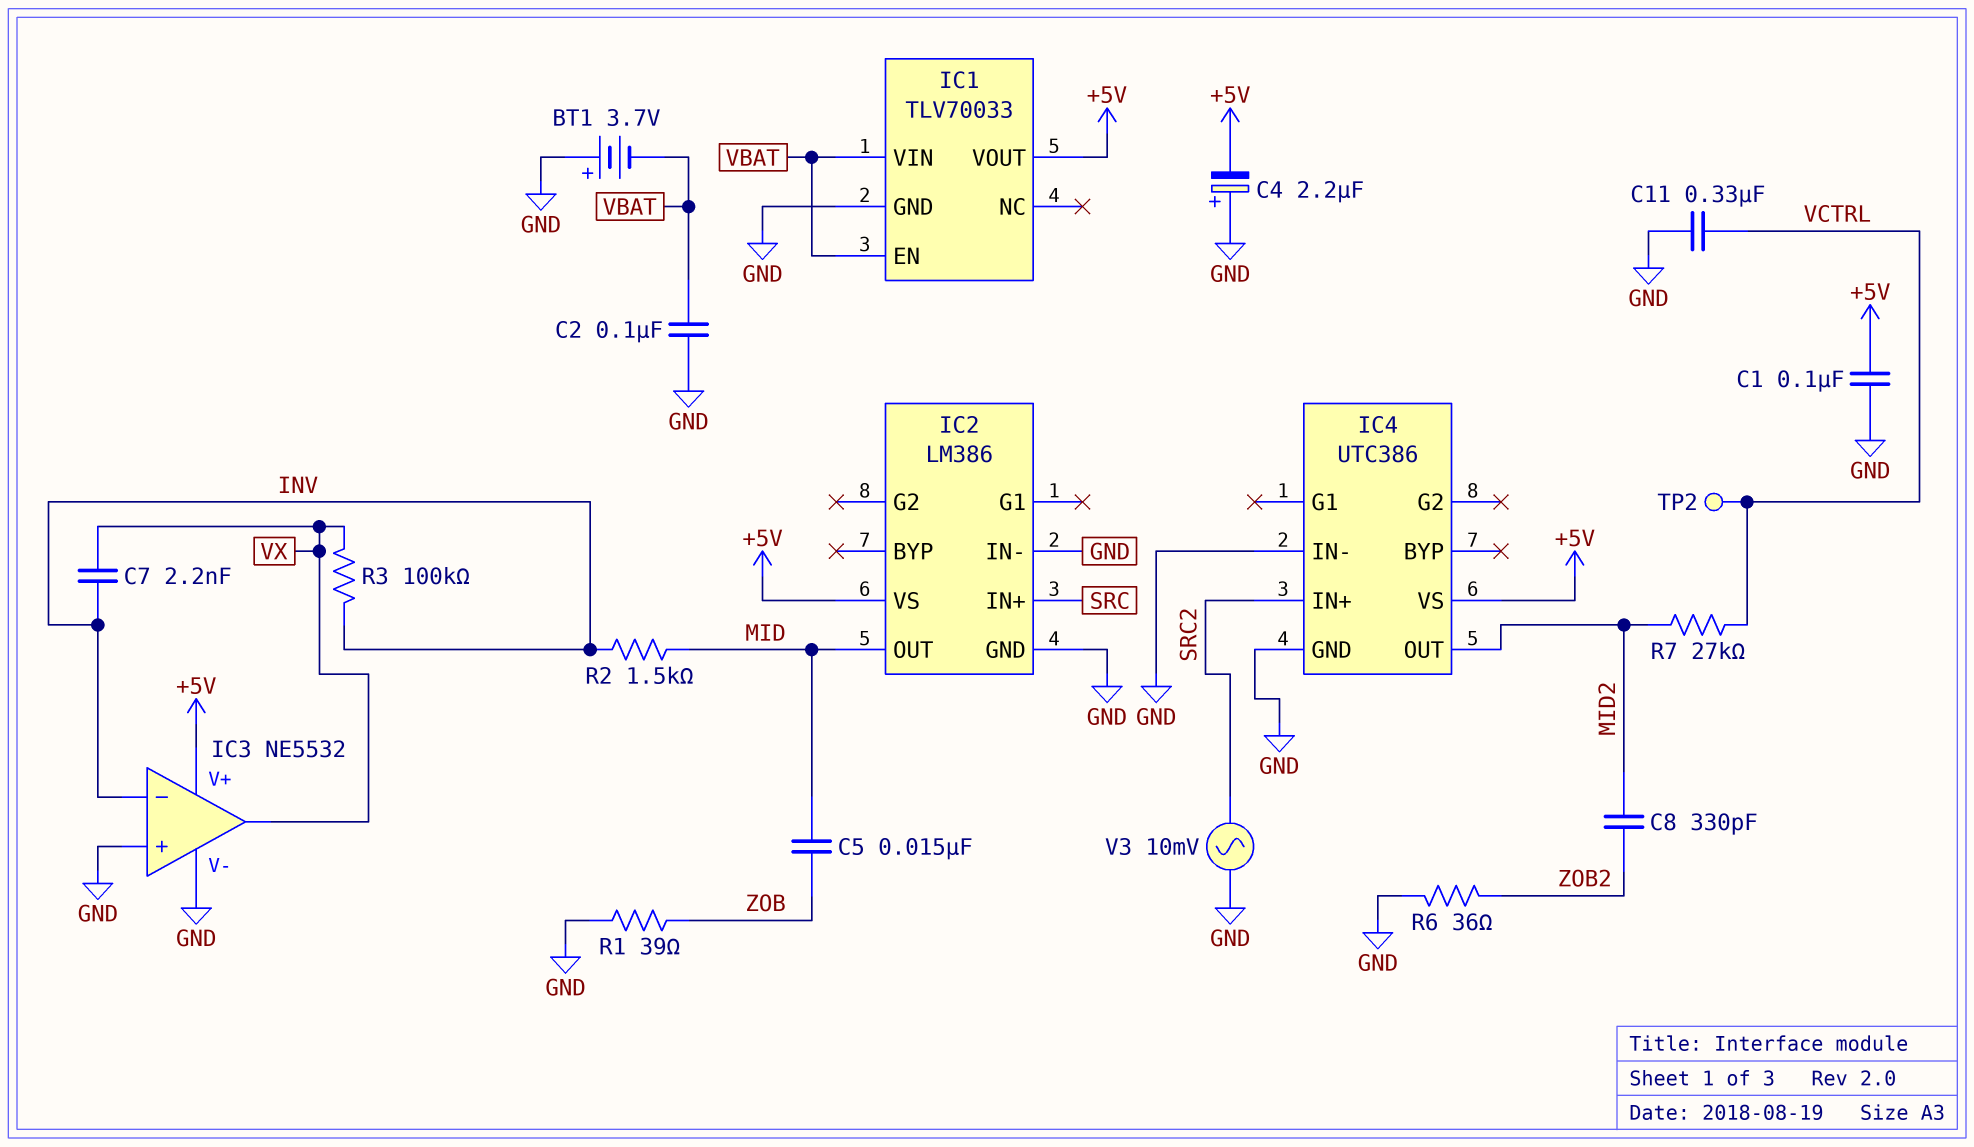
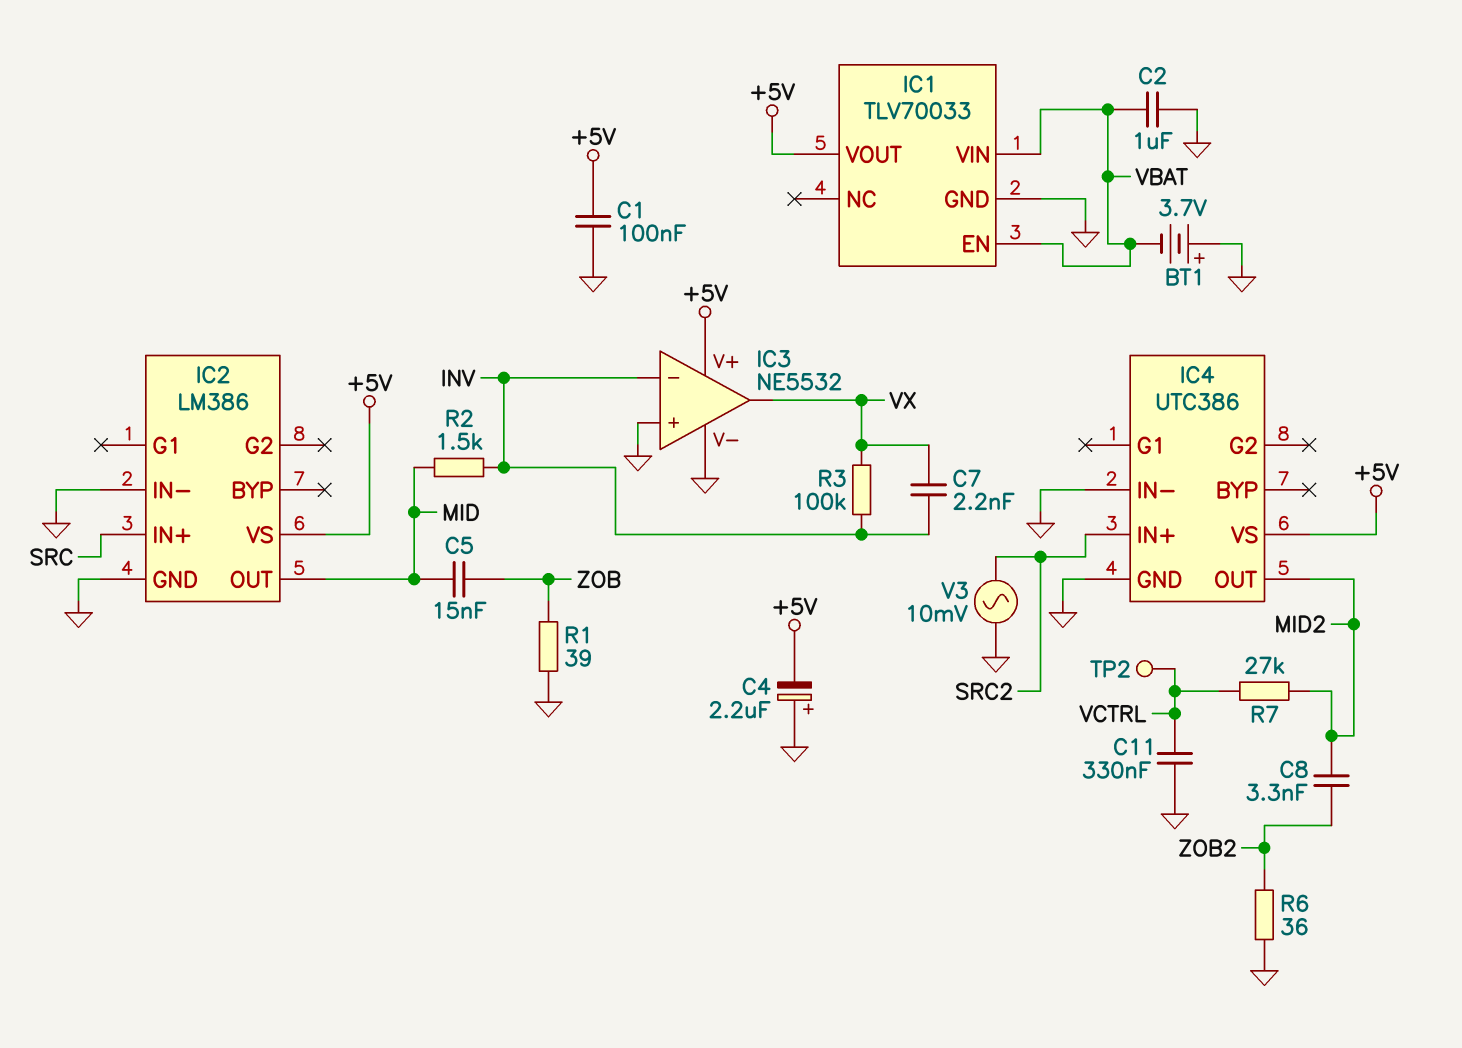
C2: 100nF (GND, VBAT) -> 1uF (GND, VBAT)
C8: 330pF (MID2, ZOB2) -> 3.3nF (MID2, ZOB2)

